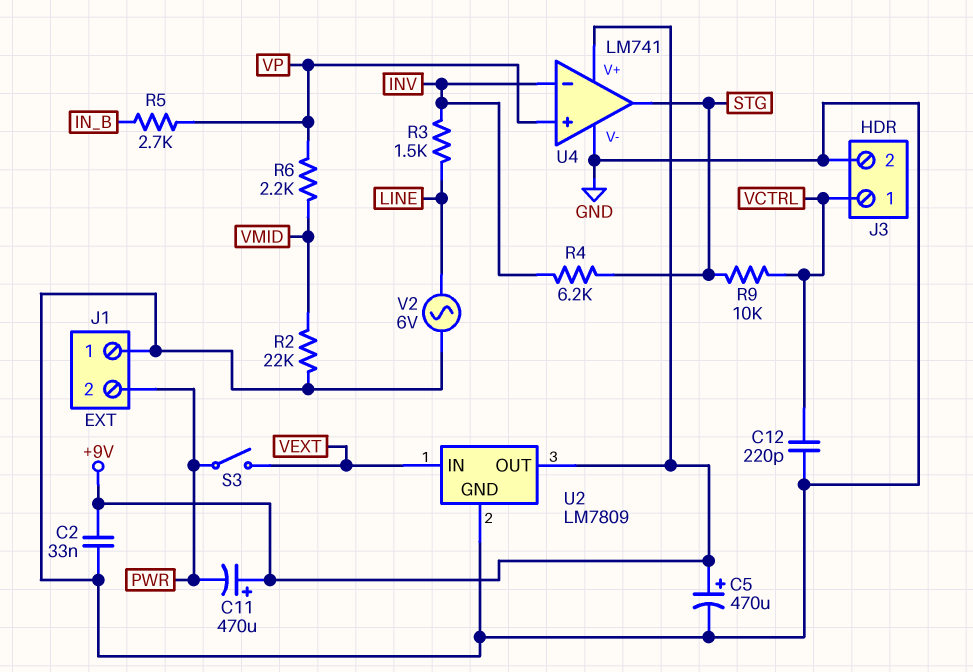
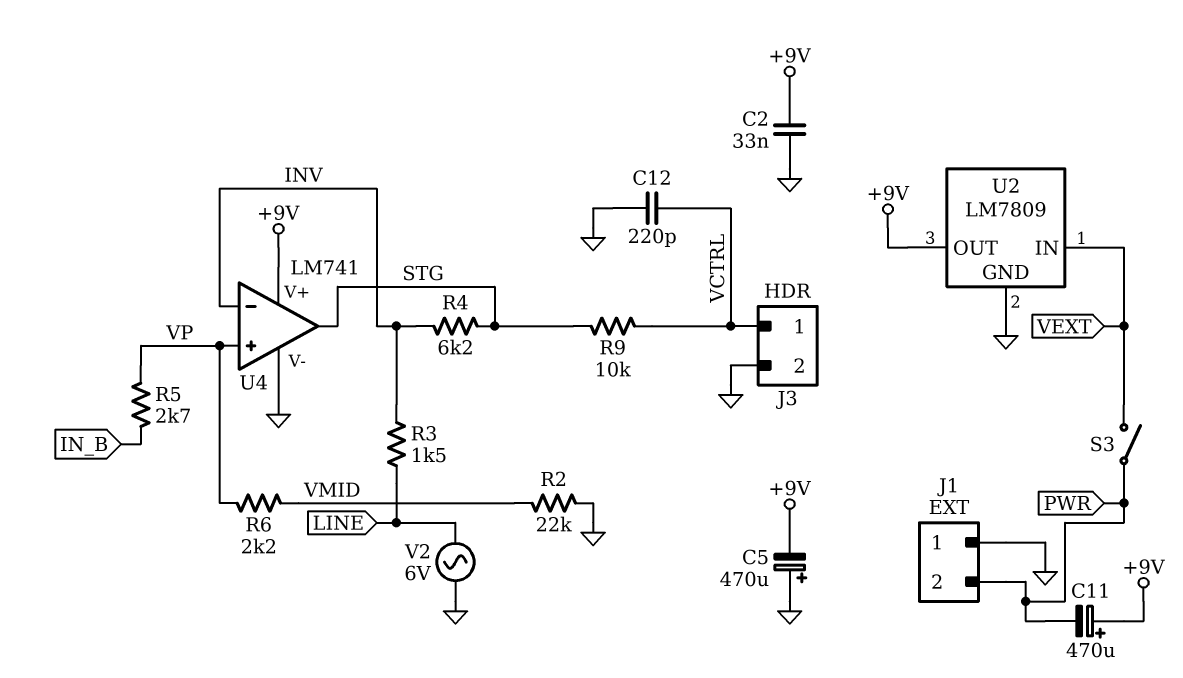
C5: 470uF (plus +9V, minus GND) -> 470uF (plus GND, minus +9V)

